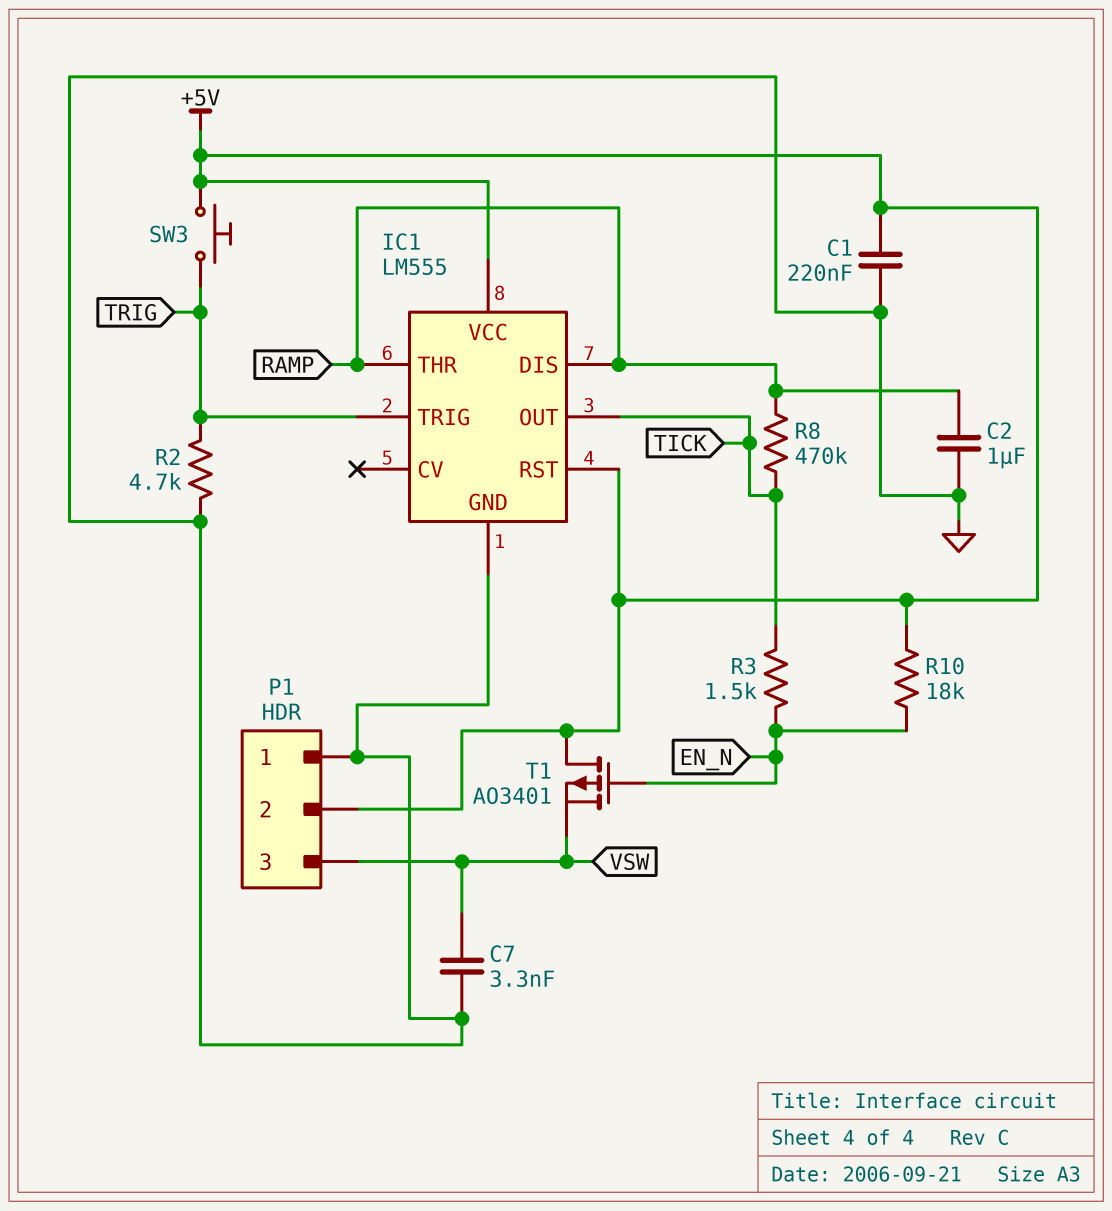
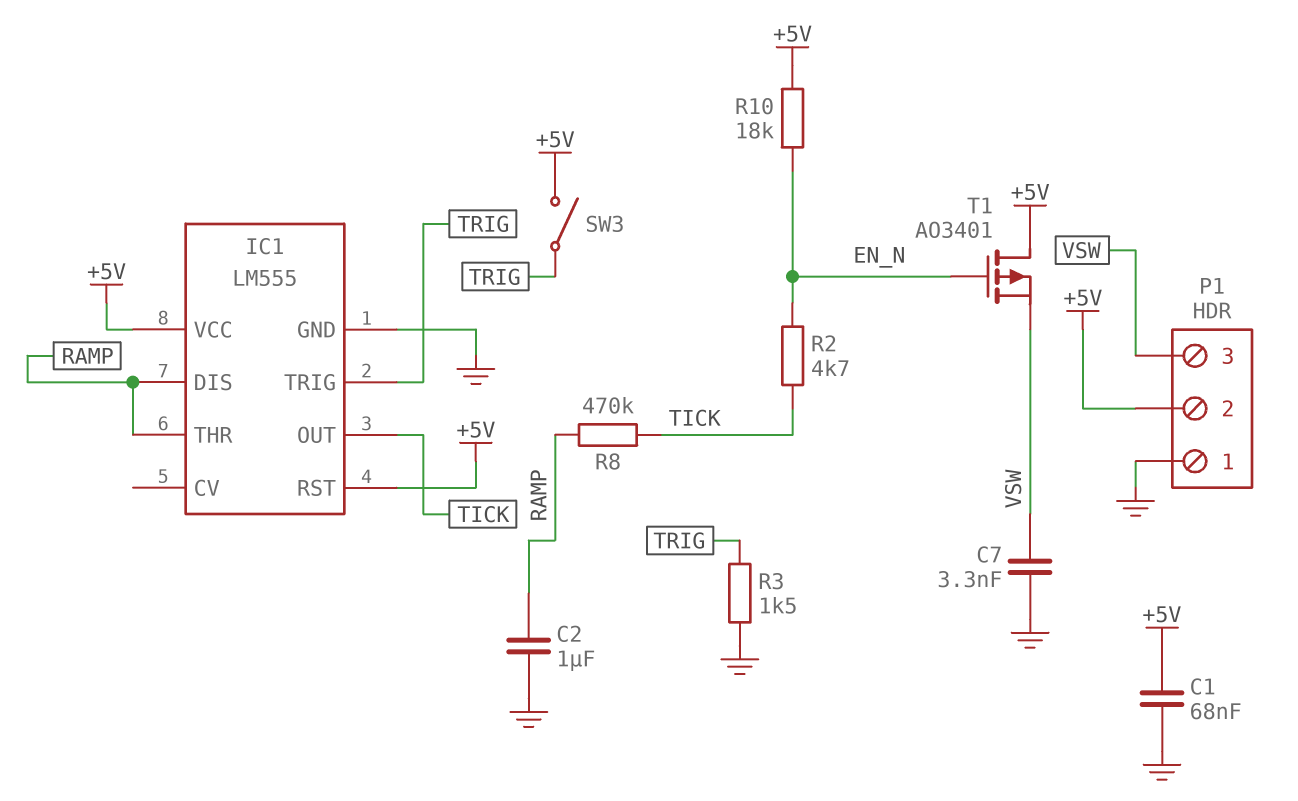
C1: 220nF (+5V, GND) -> 68nF (+5V, GND)
R2: 4.7k (GND, TRIG) -> 4.7k (EN_N, TICK)
R3: 1.5k (EN_N, TICK) -> 1.5k (GND, TRIG)
SW3: button (+5V, TRIG) -> switch (+5V, TRIG)

